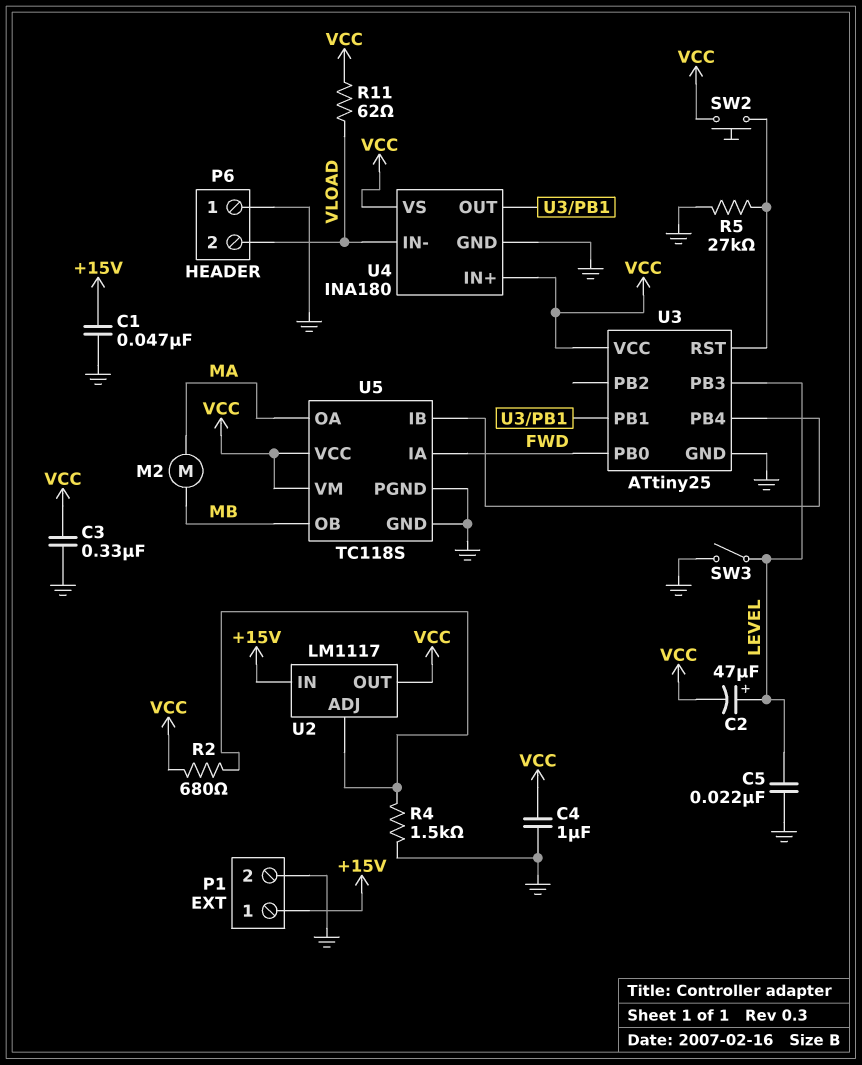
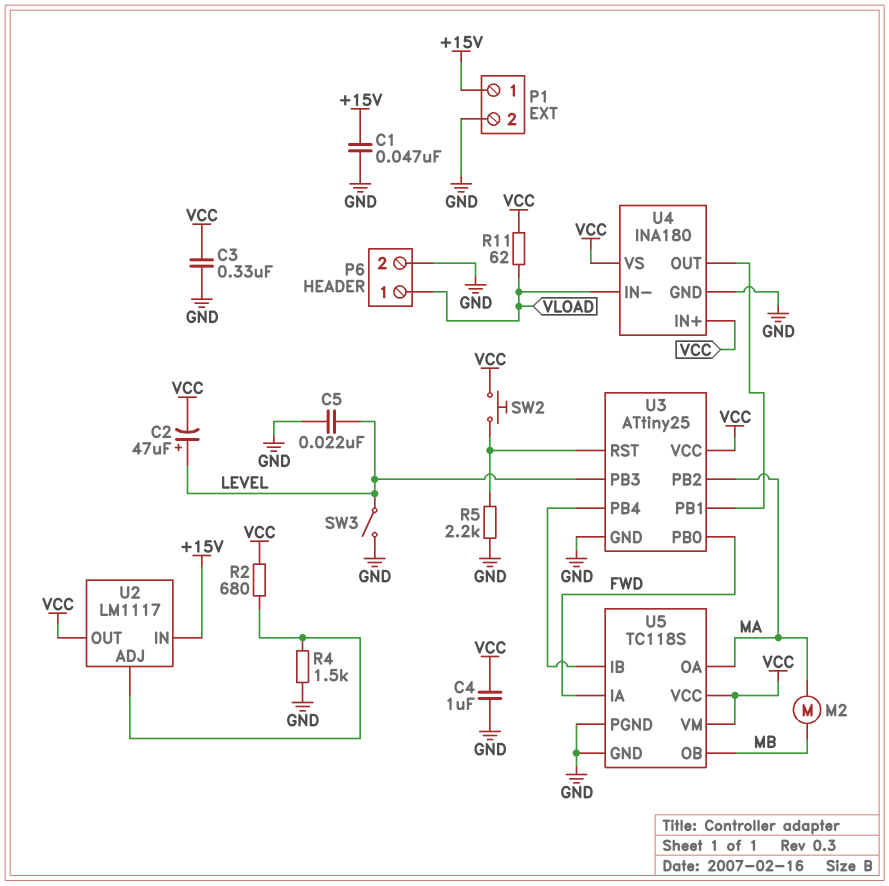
P6 pin 1: GND -> VLOAD
P6 pin 2: VLOAD -> GND
R5: 27k (GND, U3/RST) -> 2.2k (GND, U3/RST)
U3 pin PB2: none -> MA

